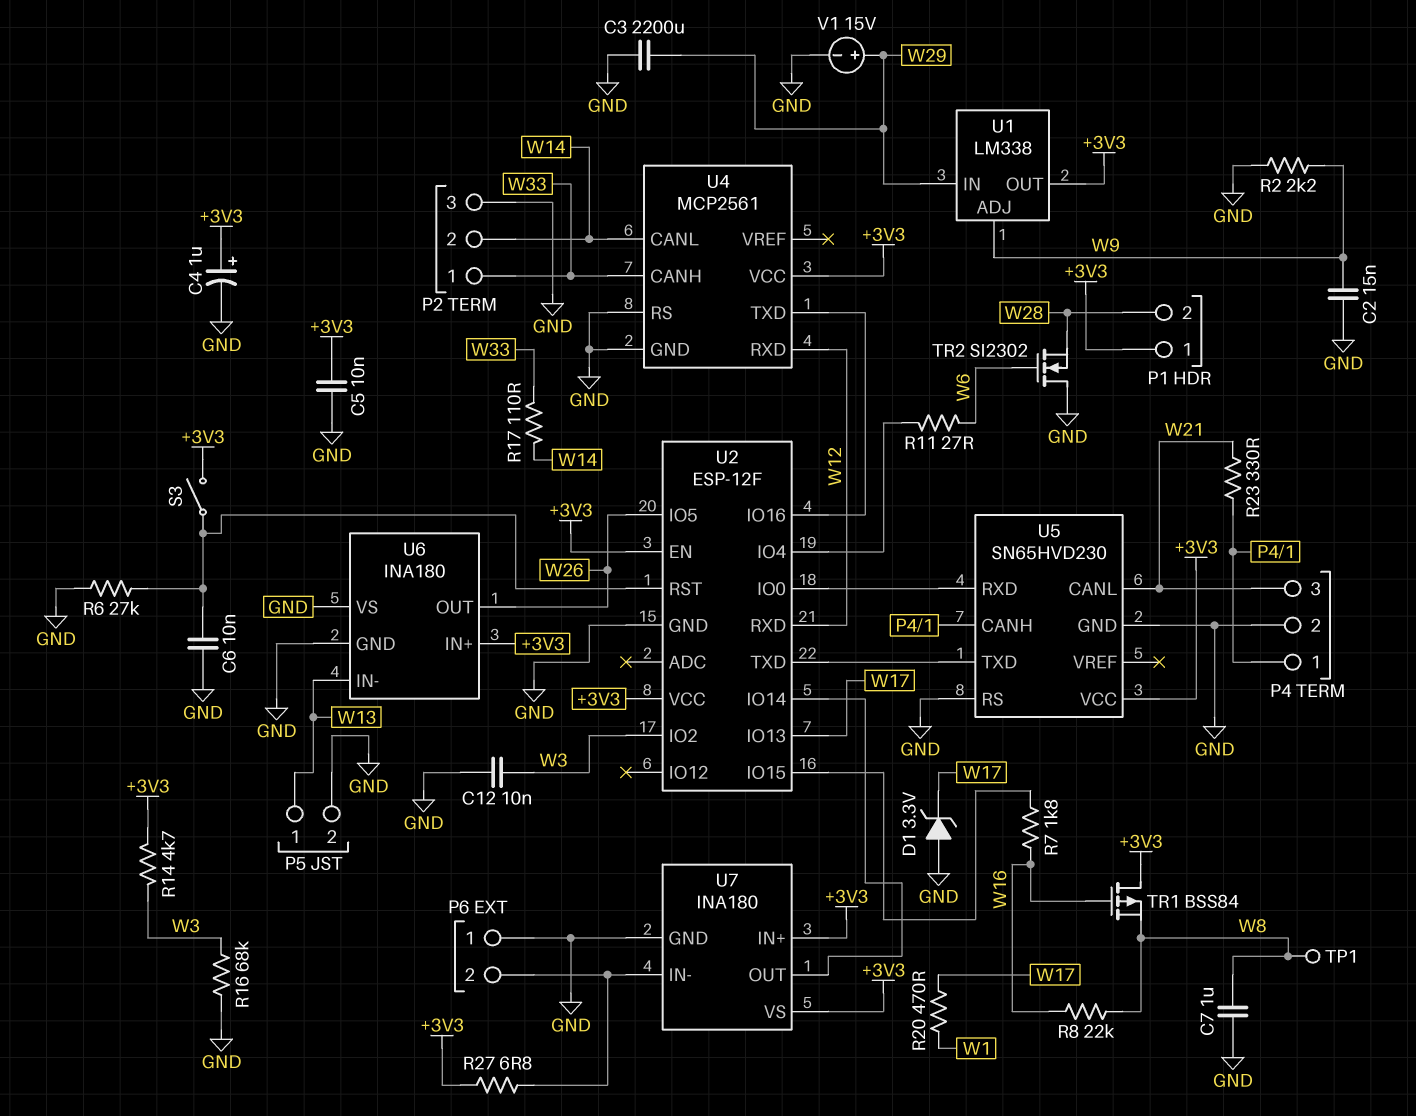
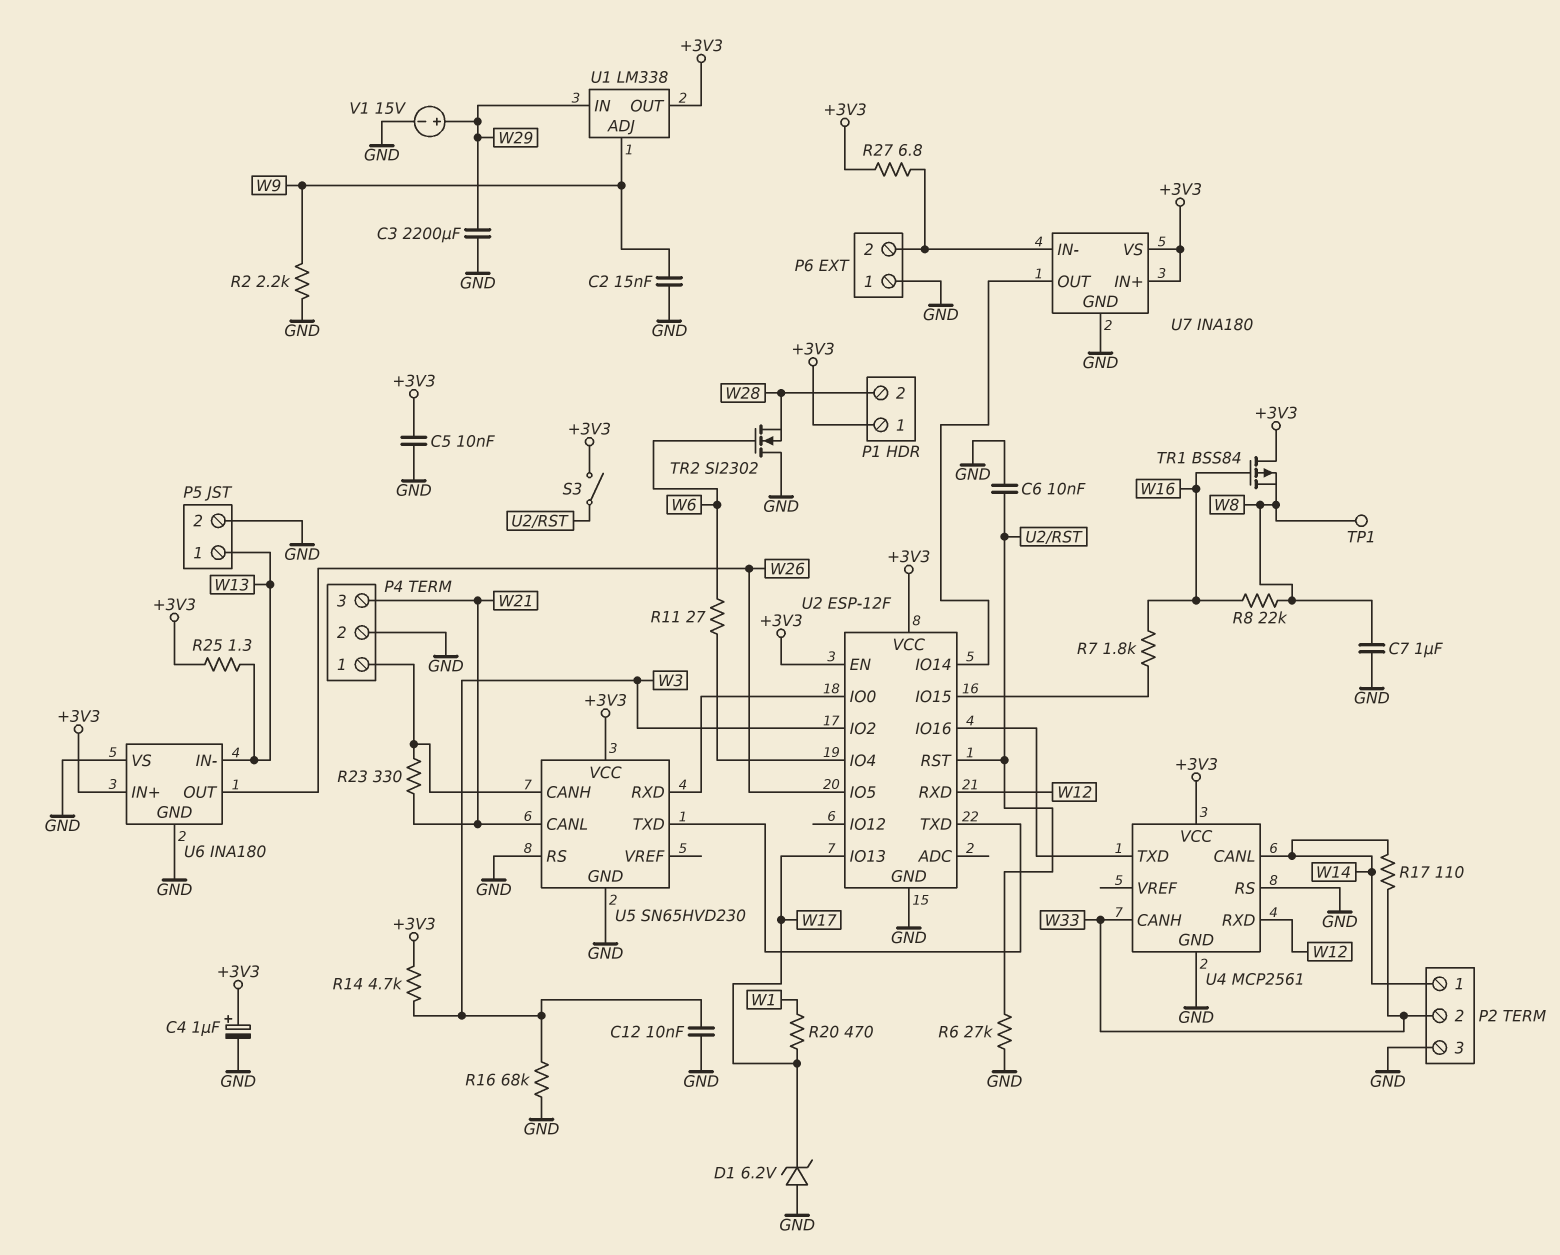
D1: zener 3.3V (A GND, K W17) -> zener 6.2V (A GND, K W17)
P2 pin 1: W33 -> W14
P2 pin 2: W14 -> W33
R25: none -> 1.3 (+3V3, W13)

